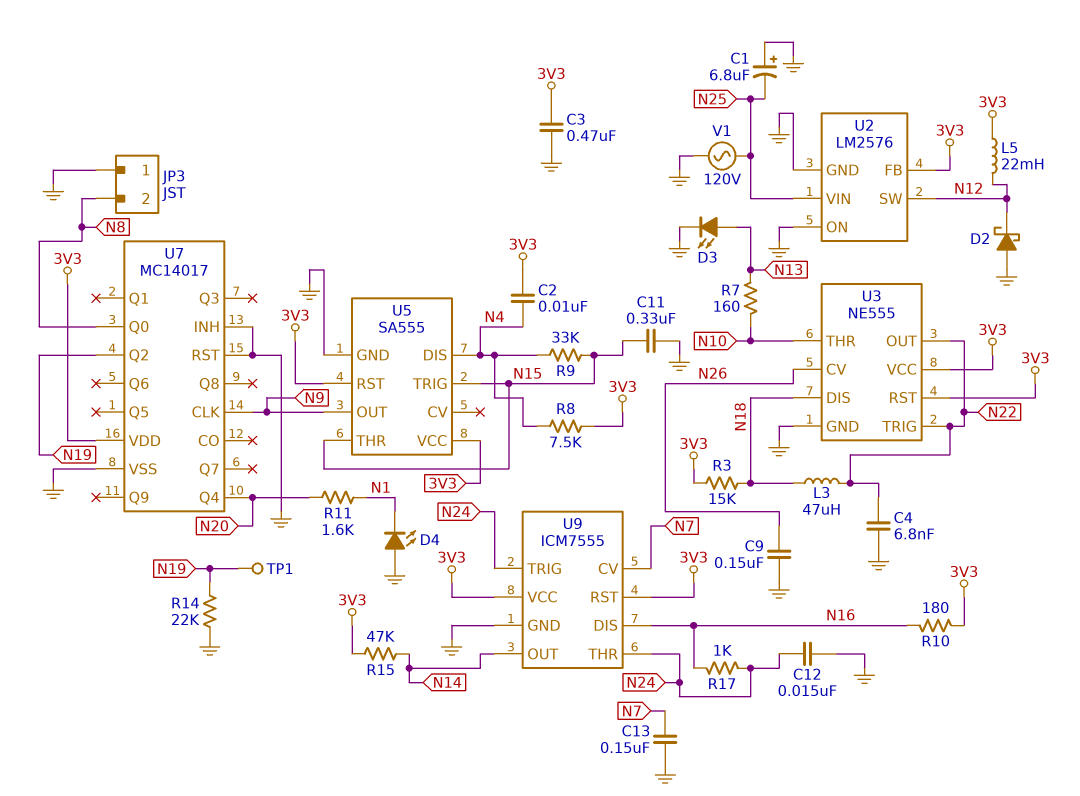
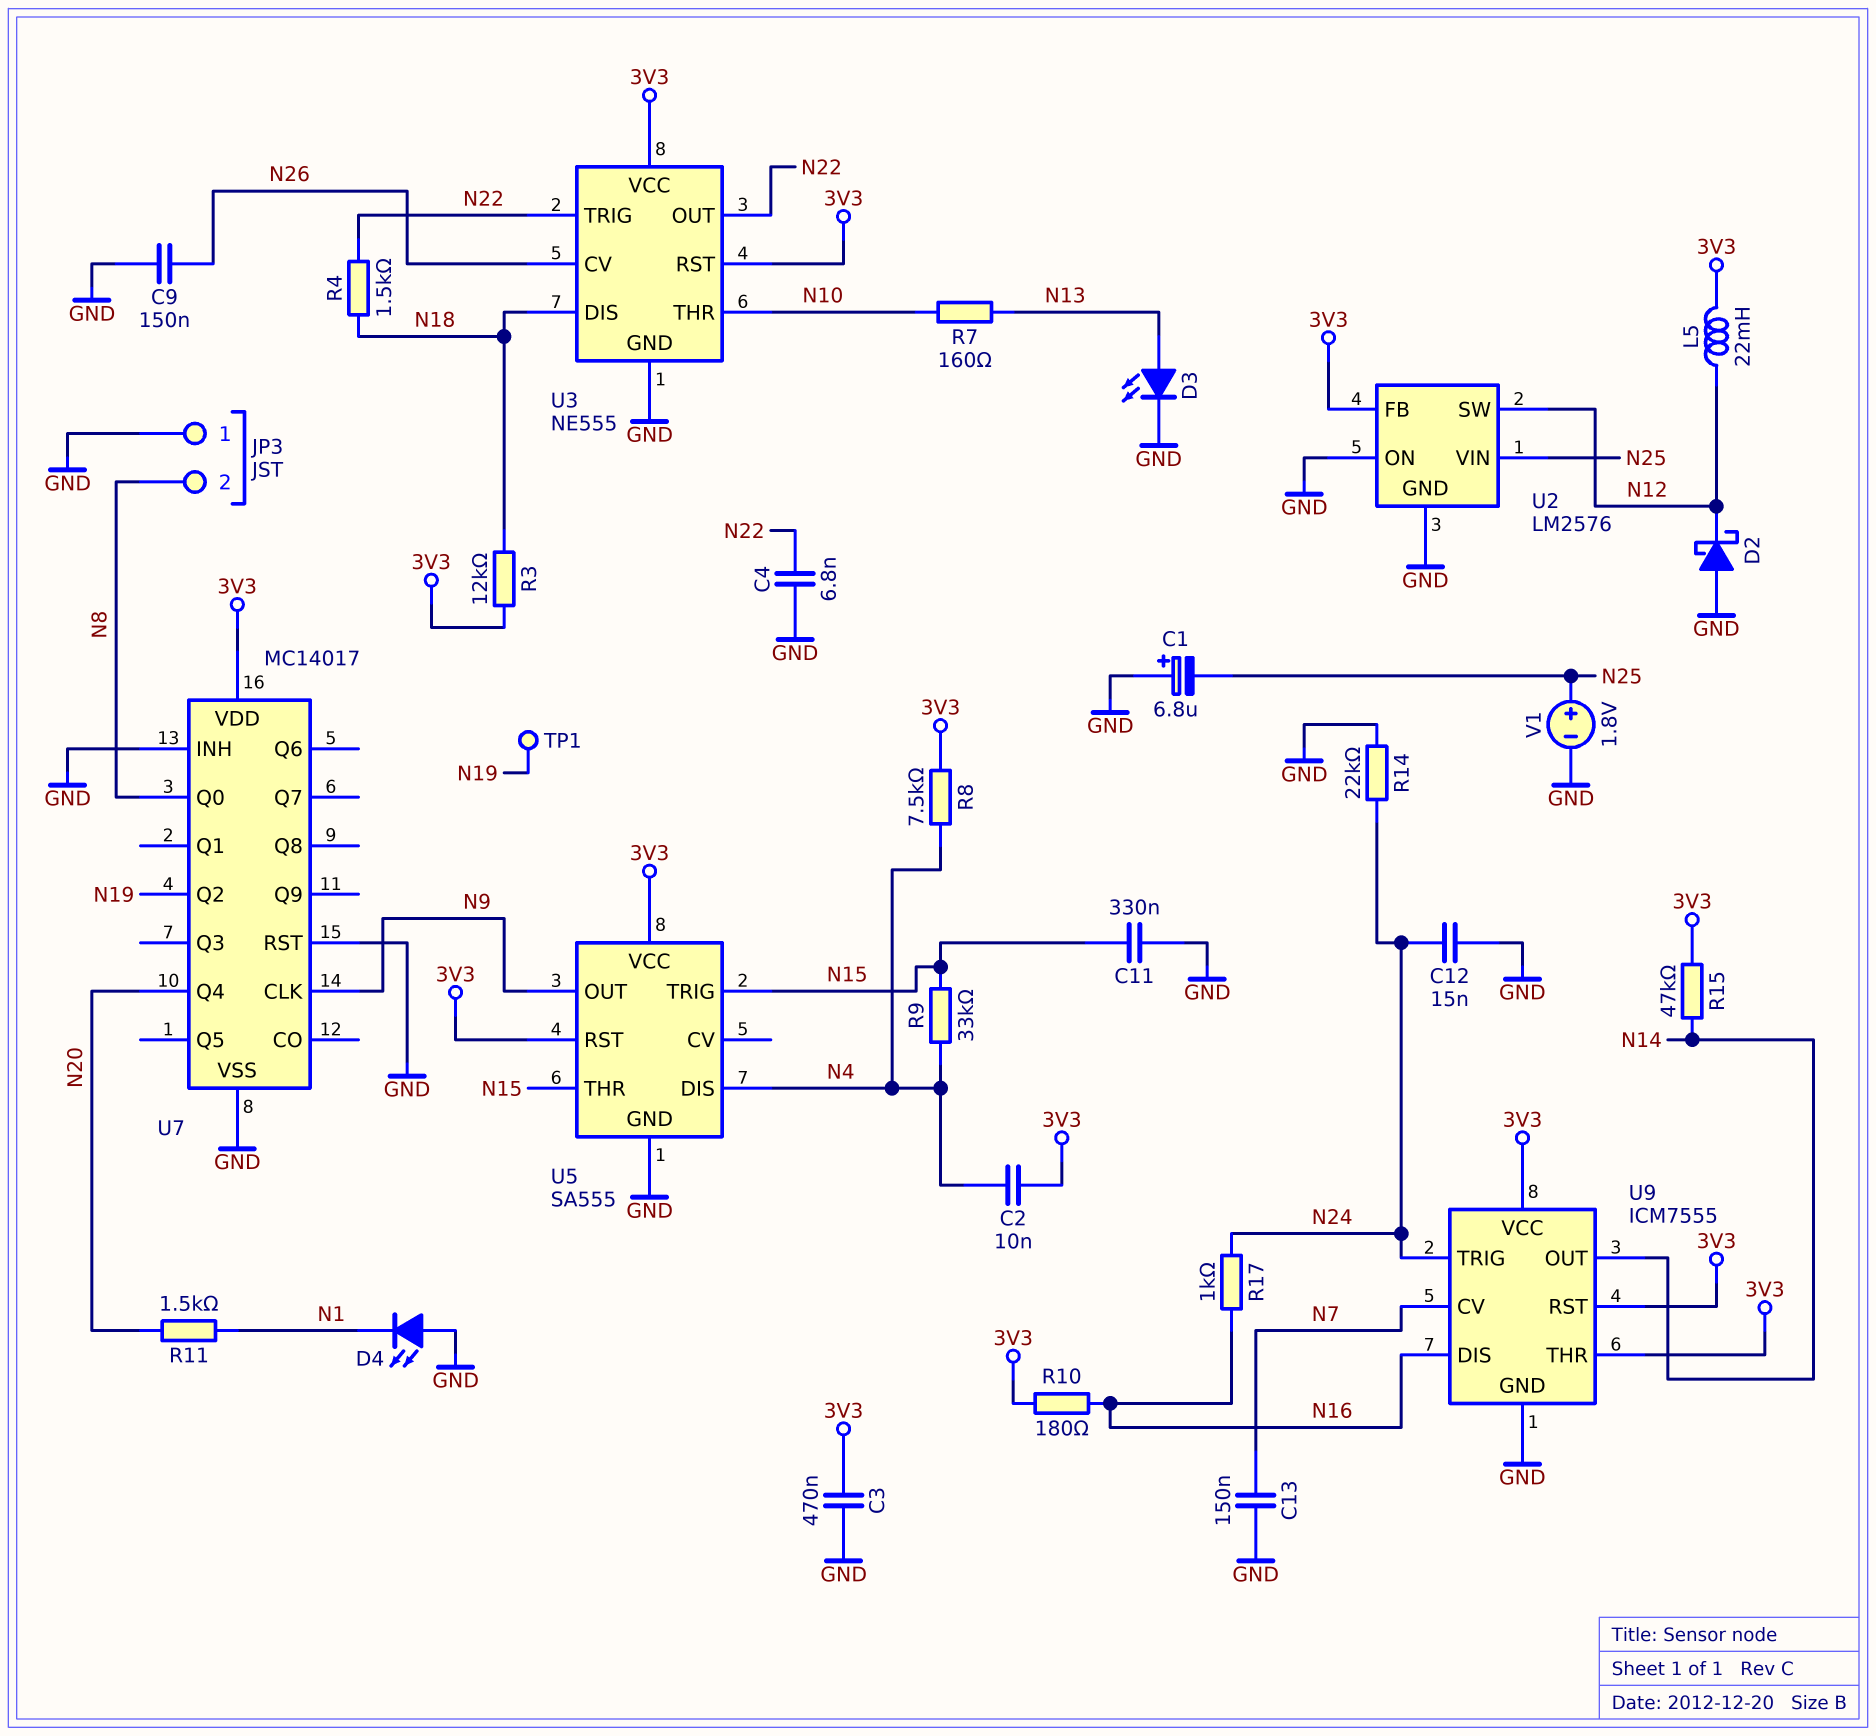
L3: 47uH (N18, N22) -> none
R3: 15k (3V3, N18) -> 12k (3V3, N18)
R4: none -> 1.5k (N18, N22)
R11: 1.6k (N1, N20) -> 1.5k (N1, N20)
R14: 22k (GND, N19) -> 22k (GND, N24)
U9 pin THR: N24 -> 3V3
V1: AC 120V (GND, N25) -> 1.8V (plus N25, minus GND)

